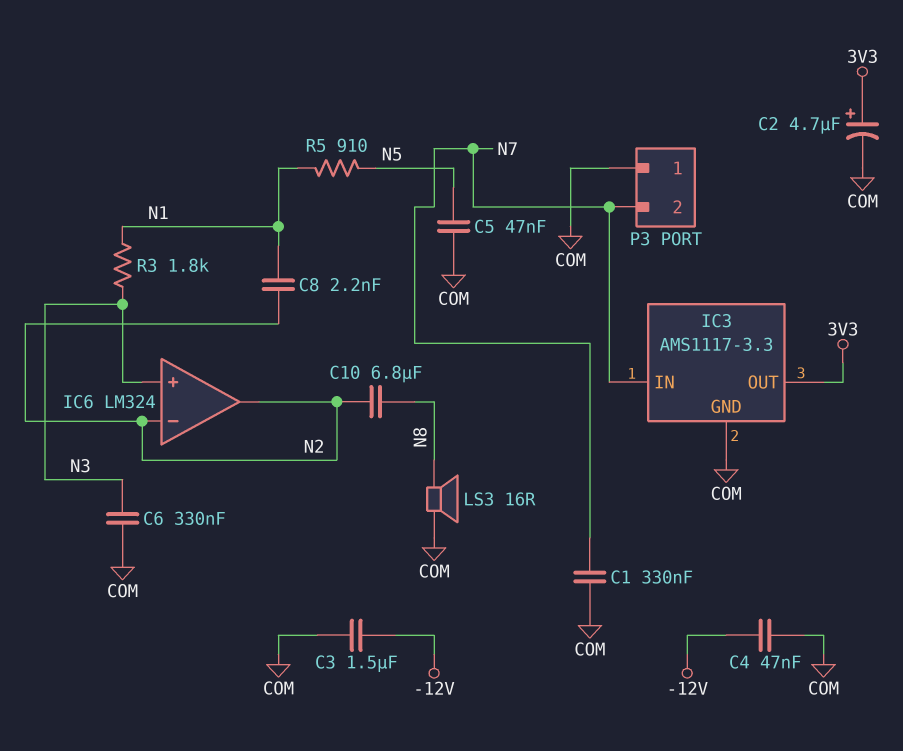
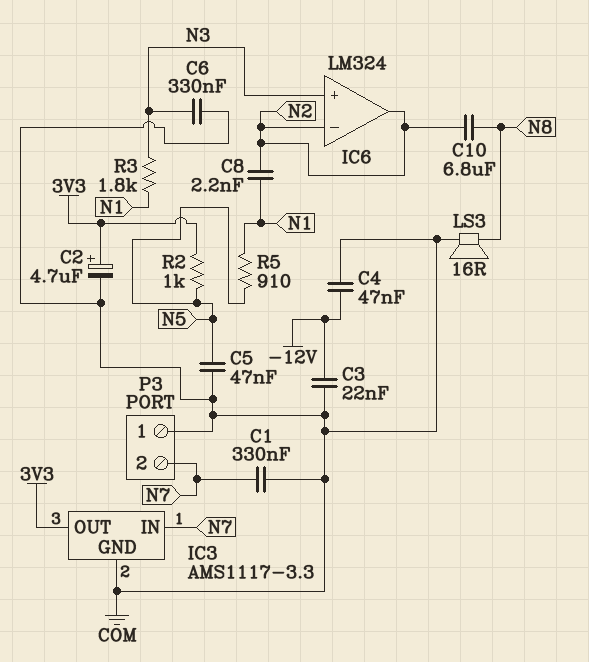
C3: 1.5uF (-12V, COM) -> 22nF (-12V, COM)
R2: none -> 1k (3V3, N5)

